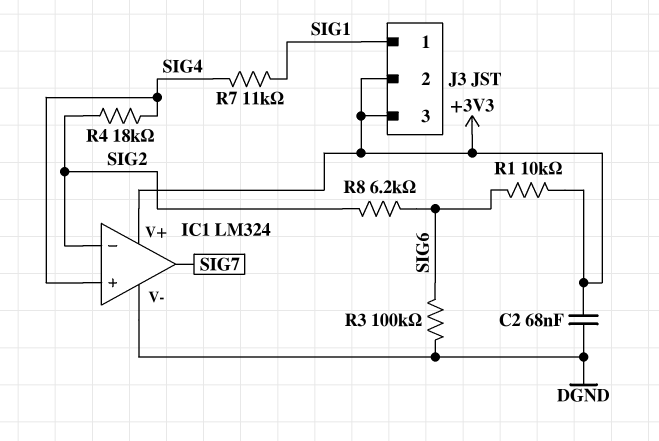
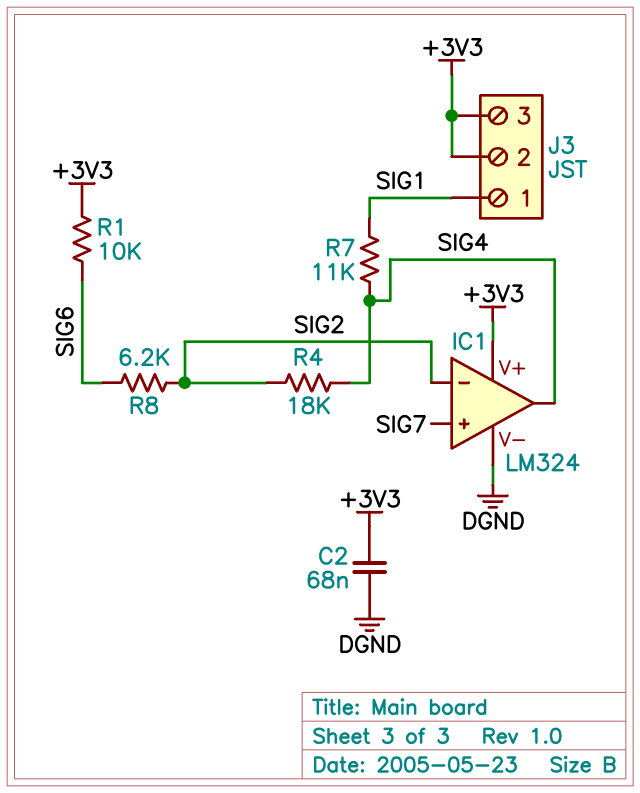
IC1 pin in+: SIG4 -> SIG7
IC1 pin out: SIG7 -> SIG4
R3: 100k (DGND, SIG6) -> none

